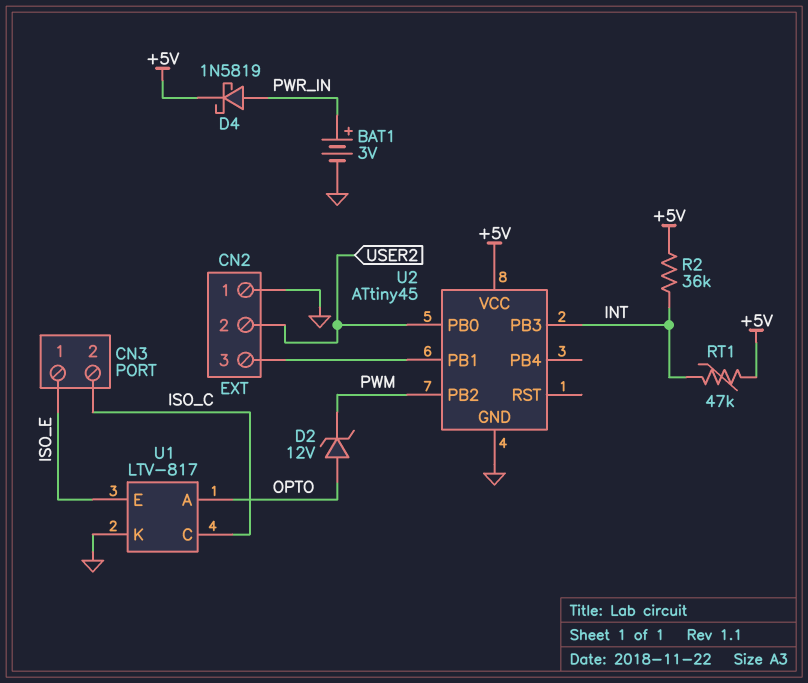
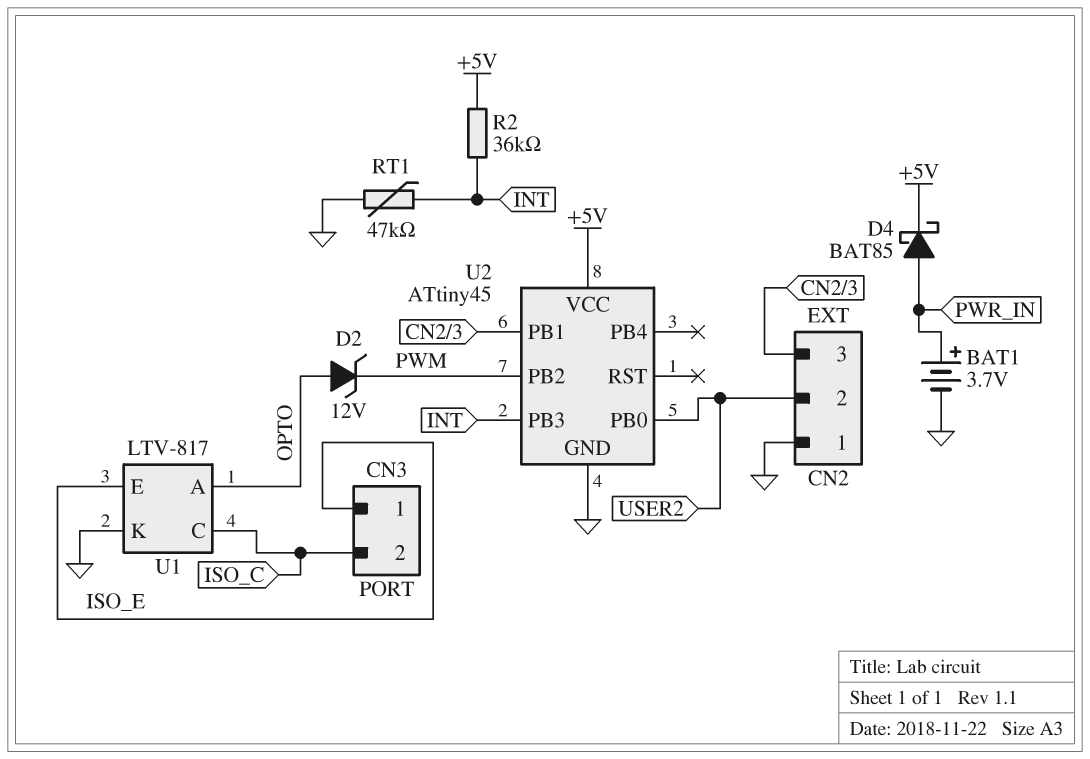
BAT1: 3V (plus PWR_IN, minus GND) -> 3.7V (plus PWR_IN, minus GND)
D4: schottky 1N5819 (A PWR_IN, K +5V) -> schottky BAT85 (A PWR_IN, K +5V)
RT1: 47k (+5V, INT) -> 47k (GND, INT)

